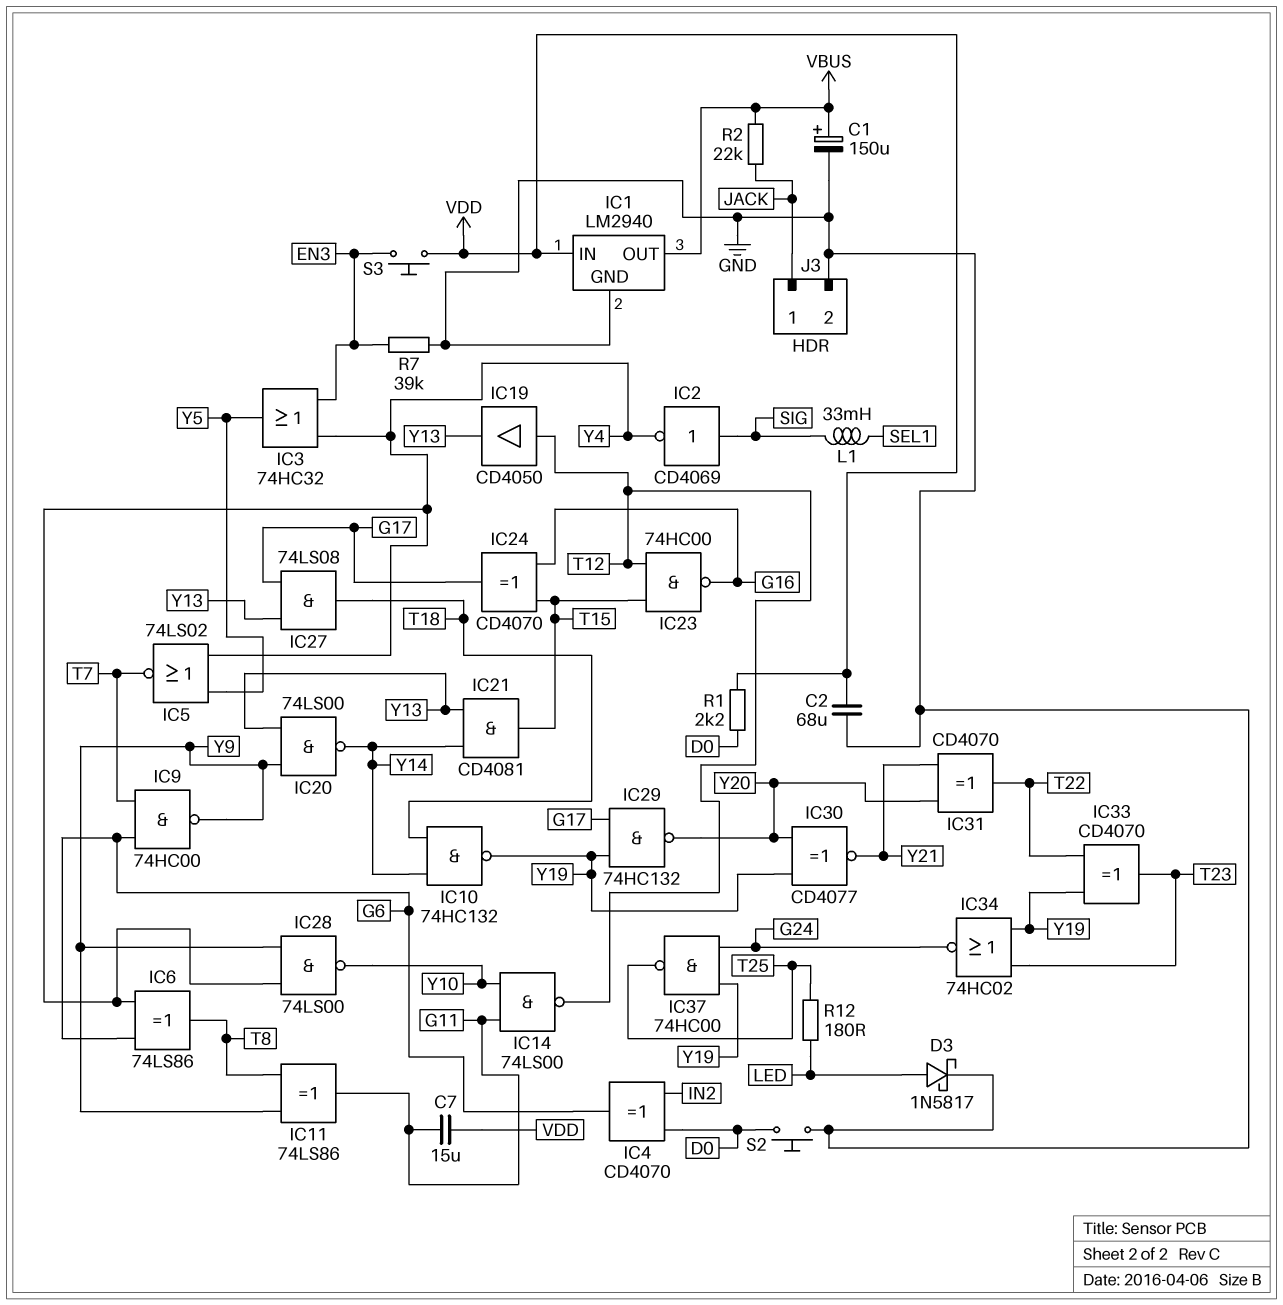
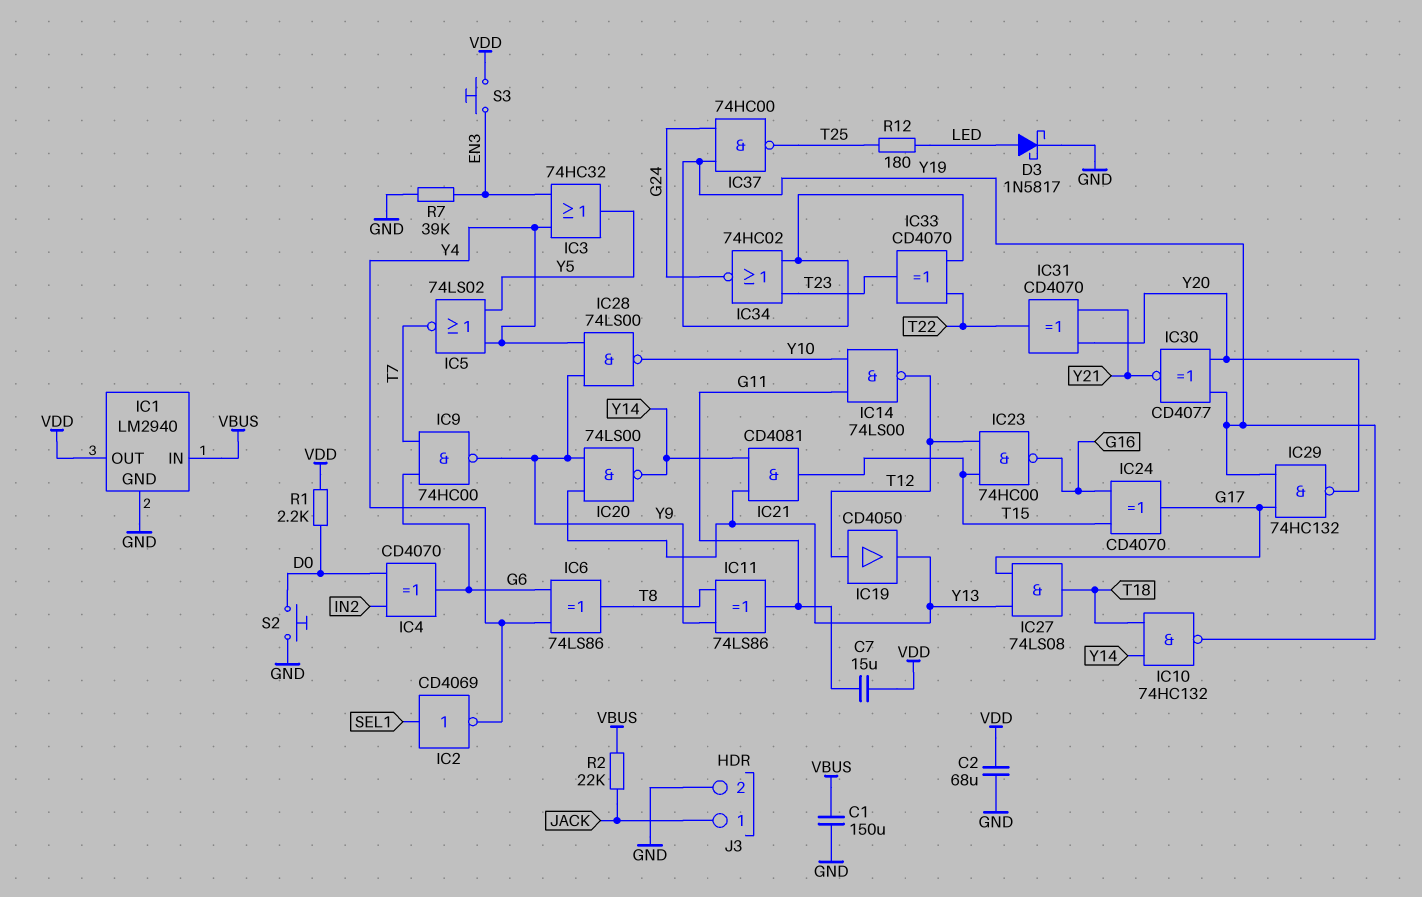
C1: 150uF (plus VBUS, minus GND) -> 150uF (GND, VBUS)
IC1 pin IN: VDD -> VBUS
IC1 pin OUT: VBUS -> VDD
IC2: NOT CD4069 (in SIG, out Y4) -> NOT CD4069 (in SEL1, out Y4)
L1: 33mH (SEL1, SIG) -> none

